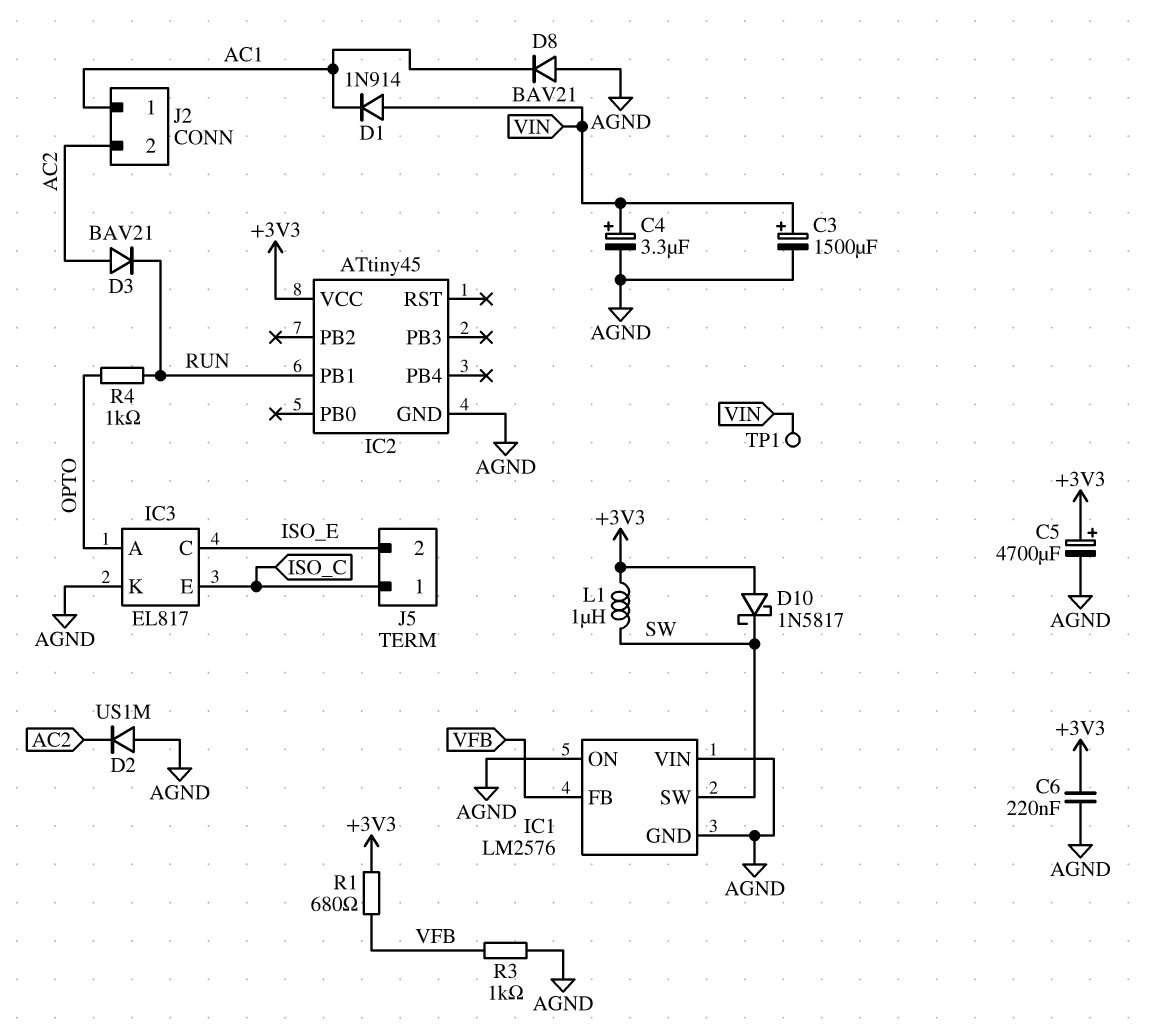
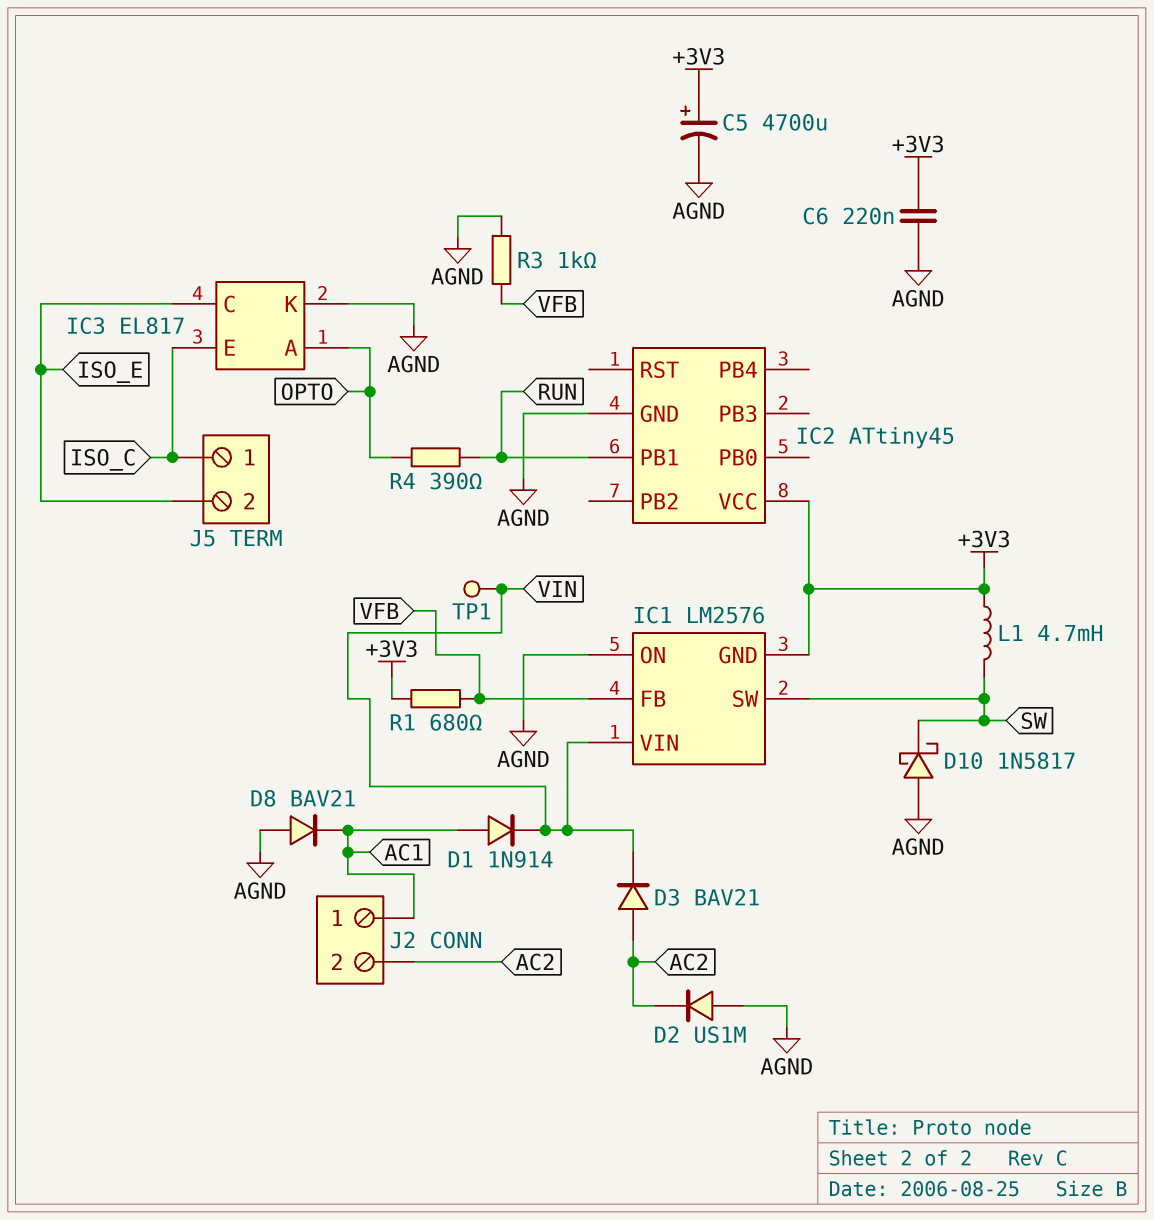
C3: 1500uF (plus VIN, minus AGND) -> none
C4: 3.3uF (plus VIN, minus AGND) -> none
D1: diode 1N914 (A VIN, K AC1) -> diode 1N914 (A AC1, K VIN)
D3: diode BAV21 (A AC2, K RUN) -> diode BAV21 (A AC2, K VIN)
D10: schottky 1N5817 (A +3V3, K SW) -> schottky 1N5817 (A AGND, K SW)
IC1 pin GND: AGND -> +3V3
IC1 pin VIN: AGND -> VIN
L1: 1uH (+3V3, SW) -> 4.7mH (+3V3, SW)
R4: 1k (OPTO, RUN) -> 390 (OPTO, RUN)

